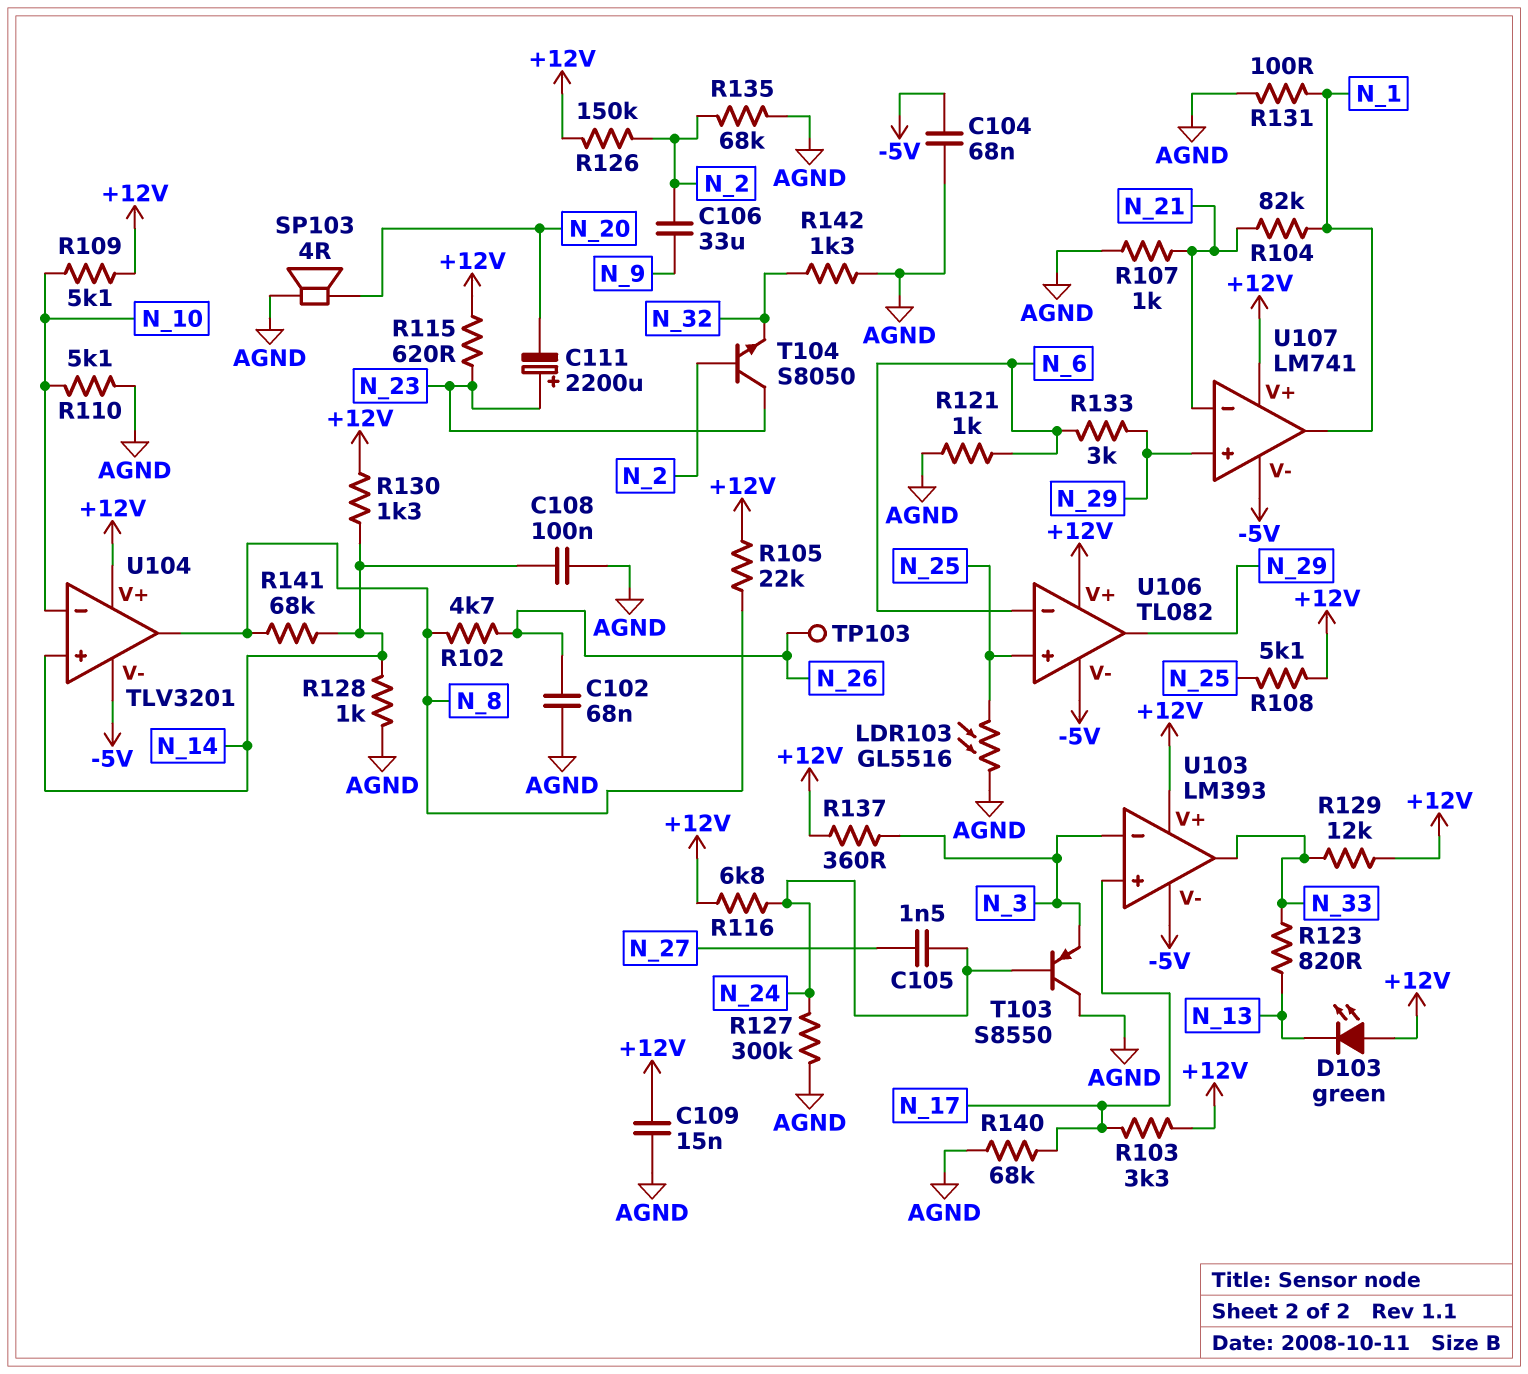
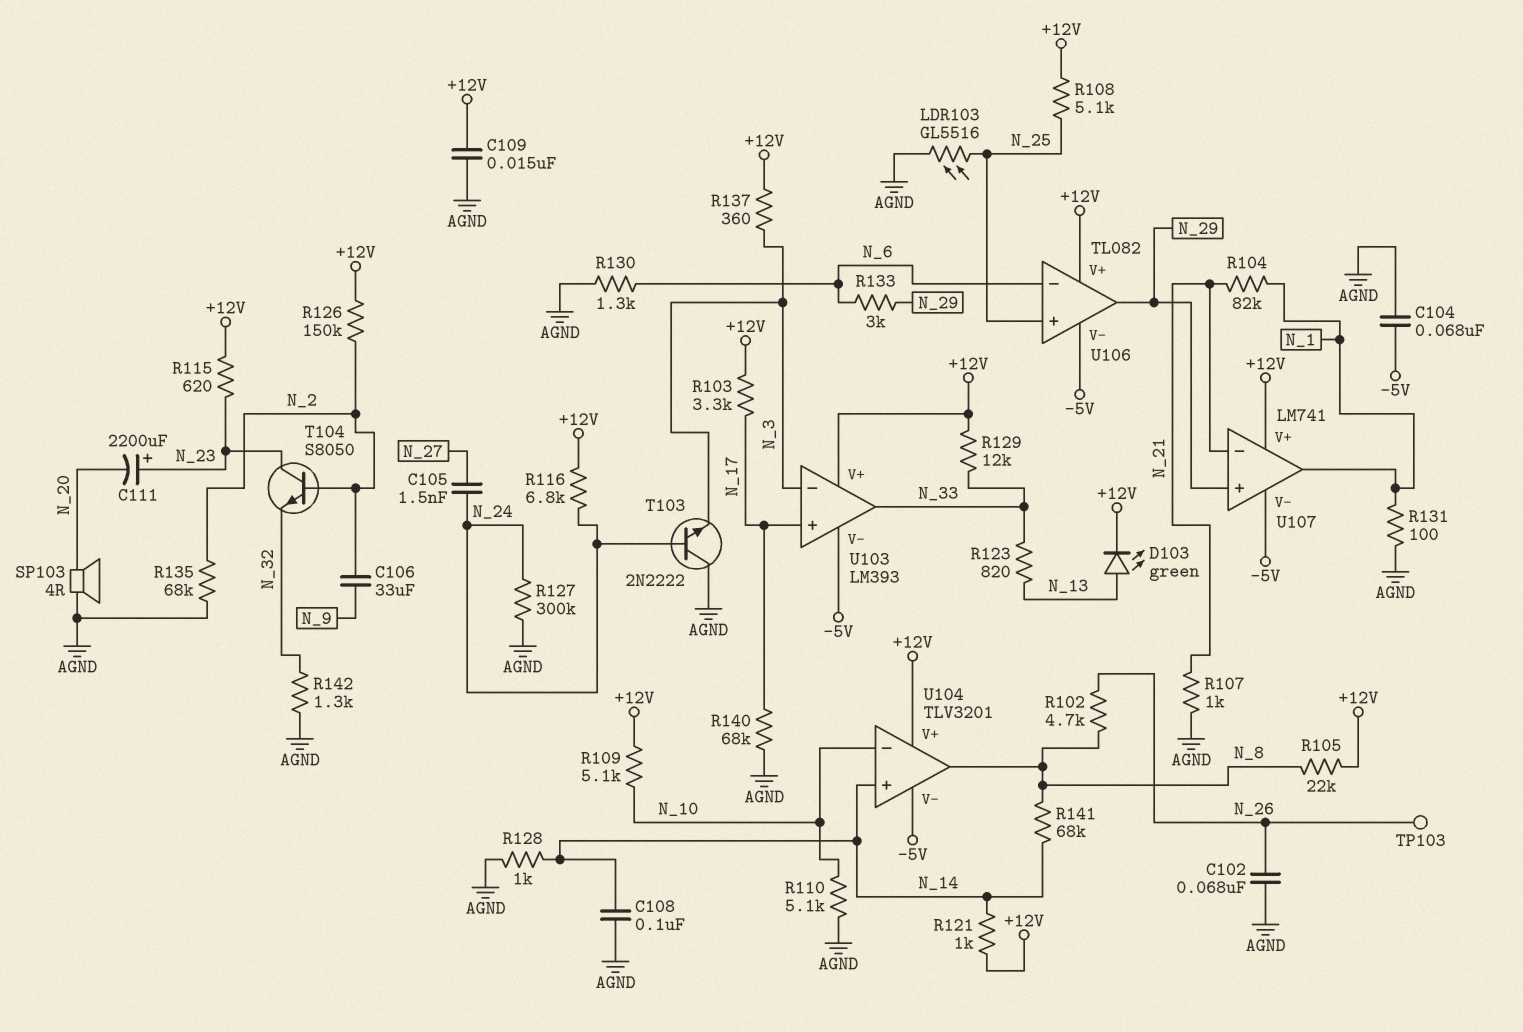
D103: LED green (A +12V, K N_13) -> LED green (A N_13, K +12V)
R121: 1k (AGND, N_6) -> 1k (+12V, N_14)
R130: 1.3k (+12V, N_14) -> 1.3k (AGND, N_6)
T103: PNP S8550 (B N_24, C AGND, E N_3) -> NPN 2N2222 (B N_24, C AGND, E N_3)

